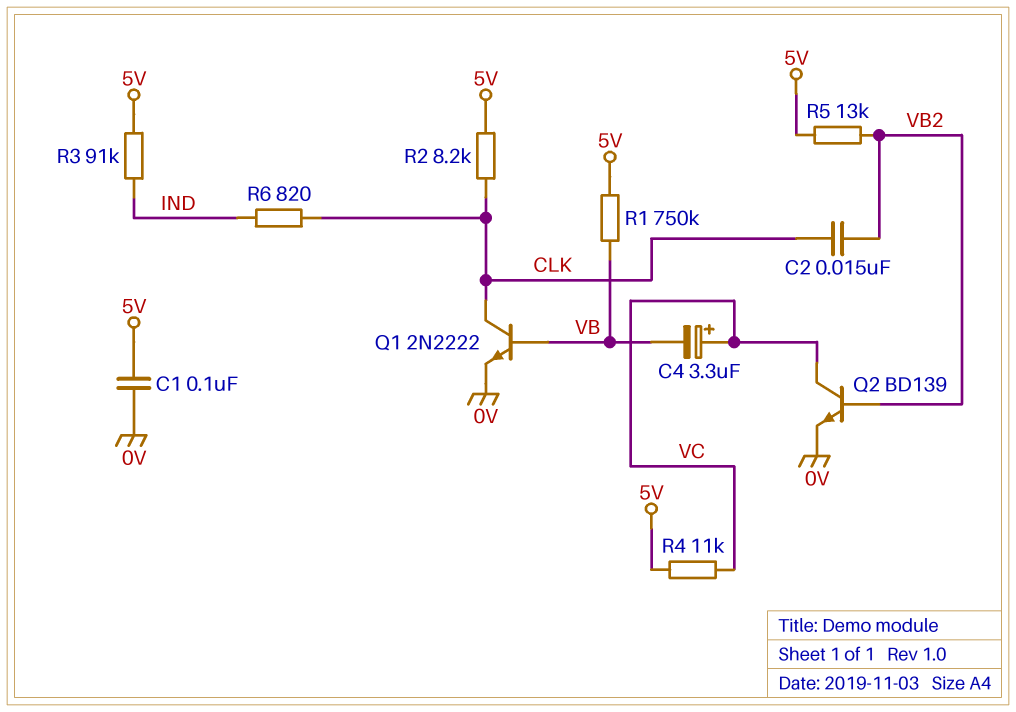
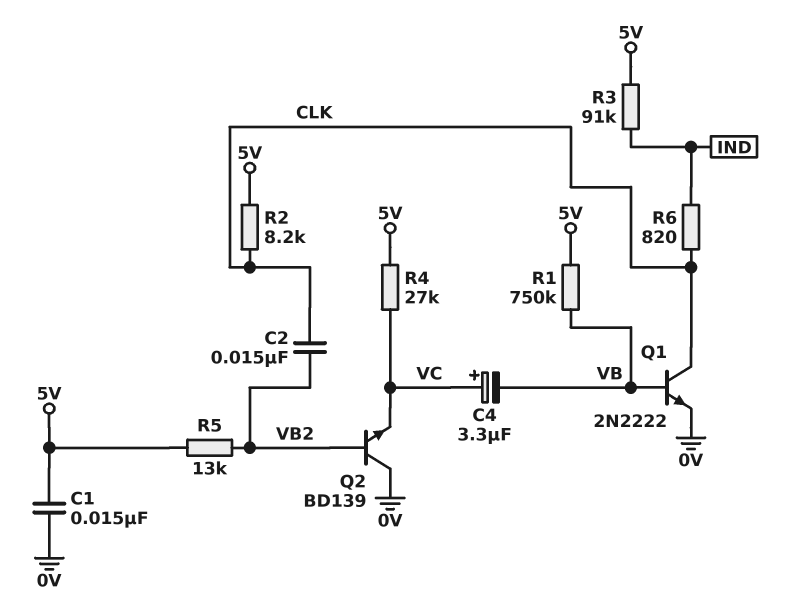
C1: 100nF (0V, 5V) -> 15nF (0V, 5V)
Q2: NPN BD139 (B VB2, C VC, E 0V) -> NPN BD139 (B VB2, C 0V, E VC)
R4: 11k (5V, VC) -> 27k (5V, VC)

